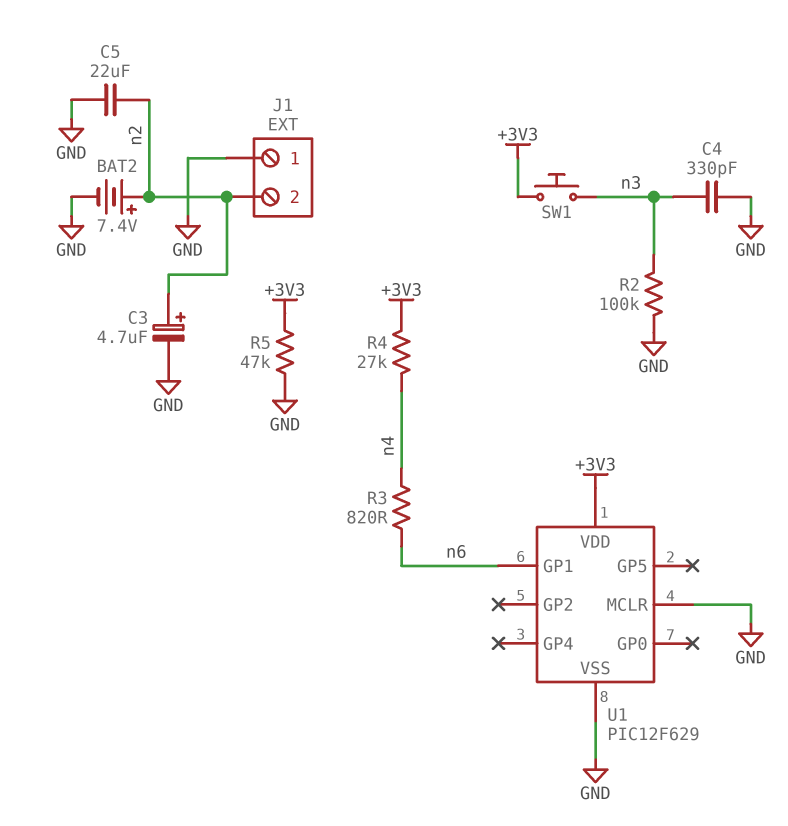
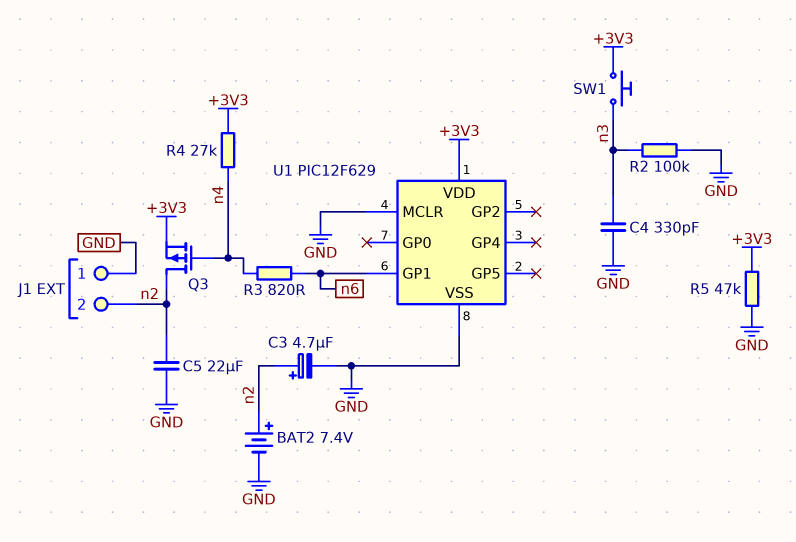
Q3: none -> PMOS (G n4, D n2, S +3V3)

